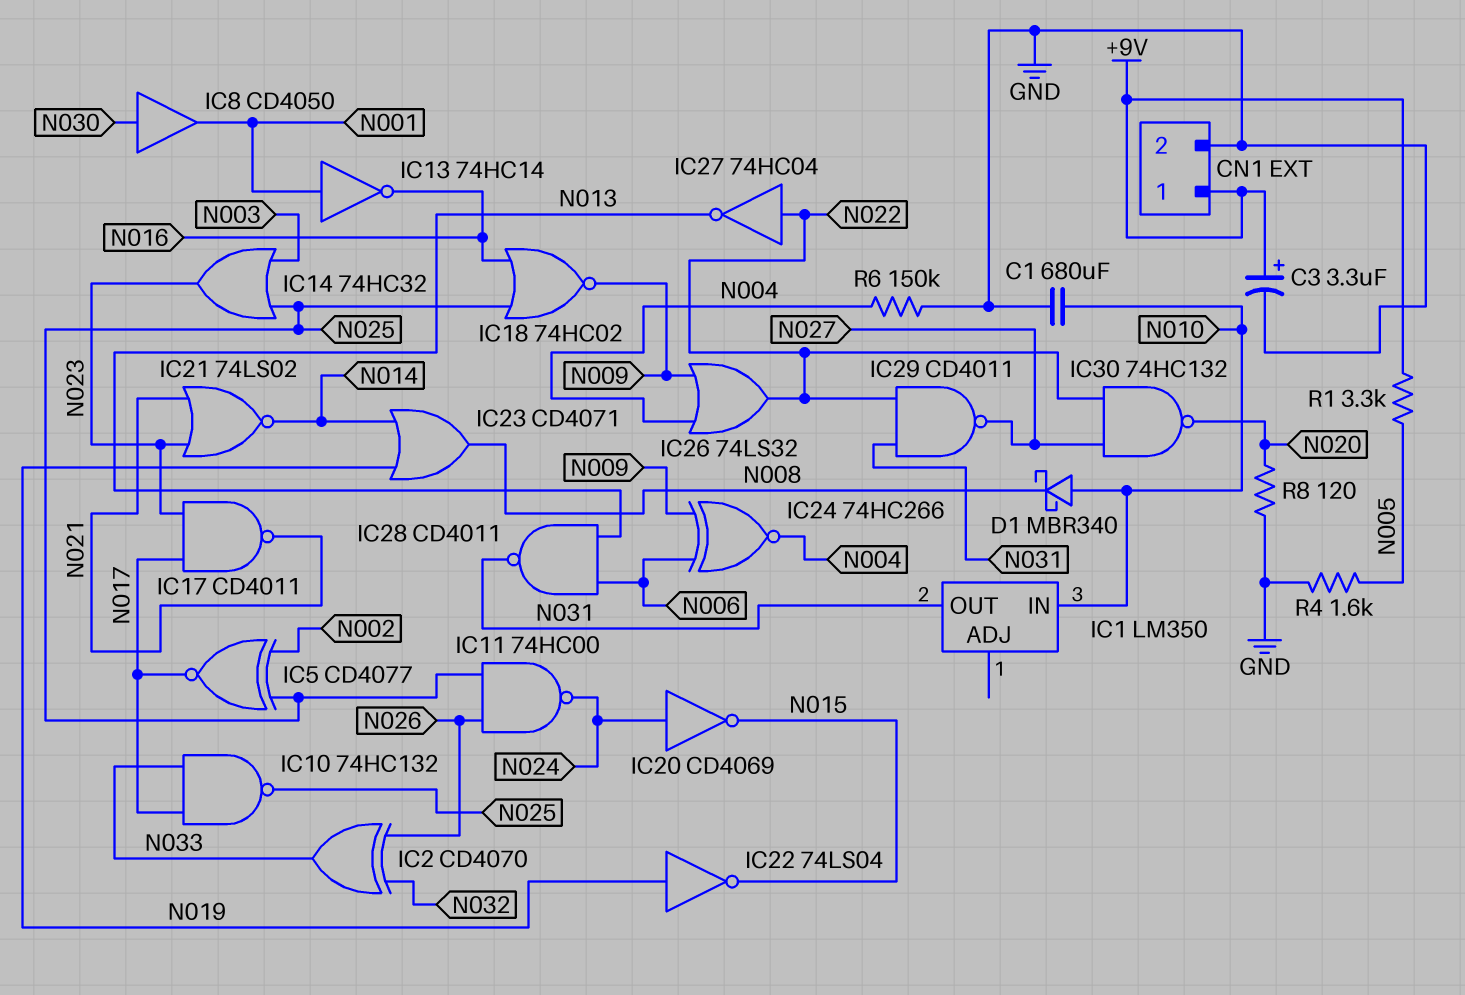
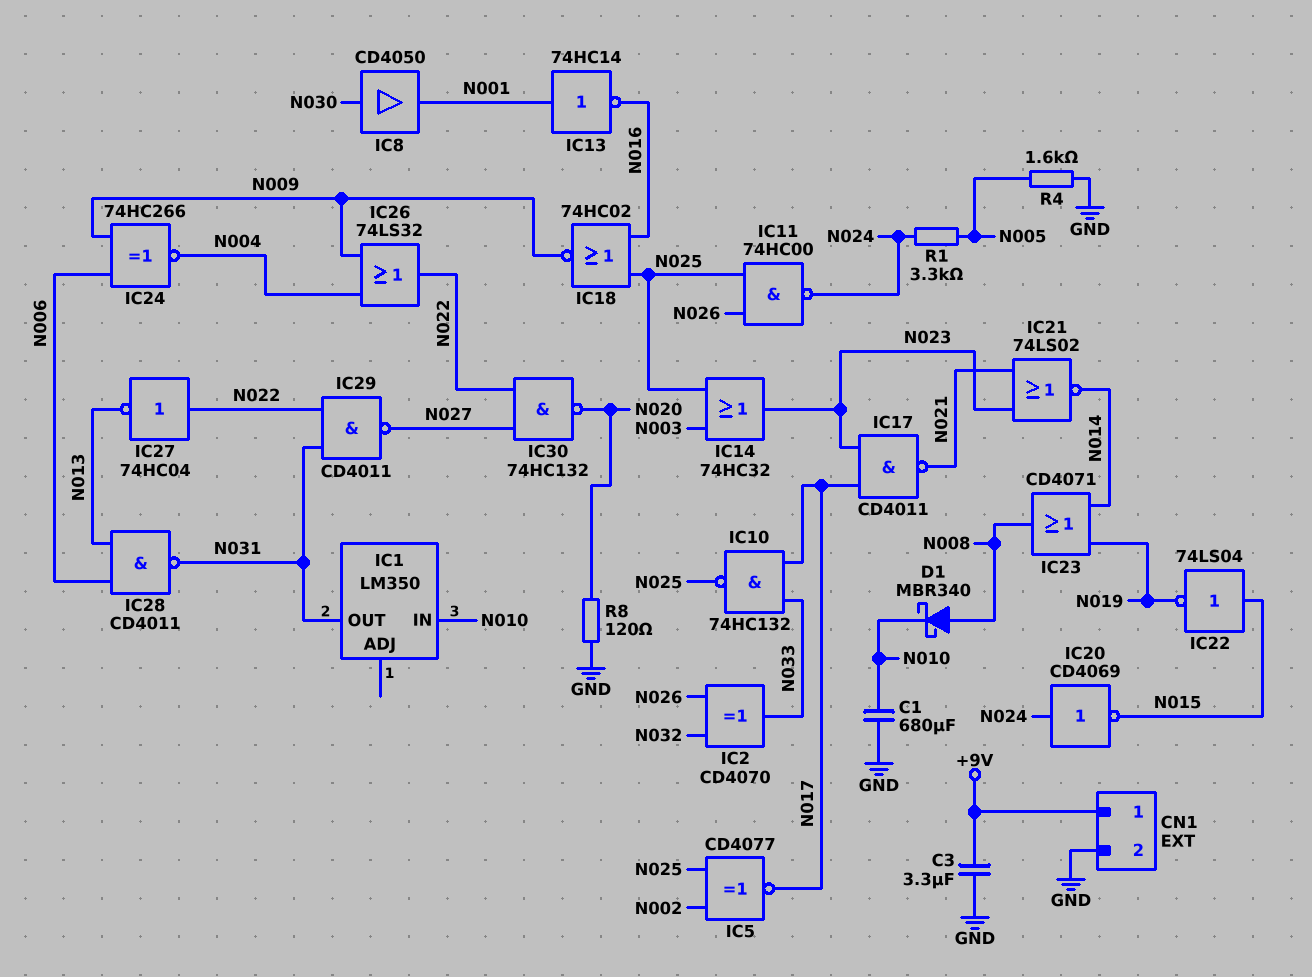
C3: 3.3uF (plus +9V, minus GND) -> 3.3uF (+9V, GND)
D1: schottky MBR340 (A N010, K N008) -> schottky MBR340 (A N008, K N010)
IC22: NOT 74LS04 (in N019, out N015) -> NOT 74LS04 (in N015, out N019)
R1: 3.3k (+9V, N005) -> 3.3k (N005, N024)
R6: 150k (GND, N004) -> none

